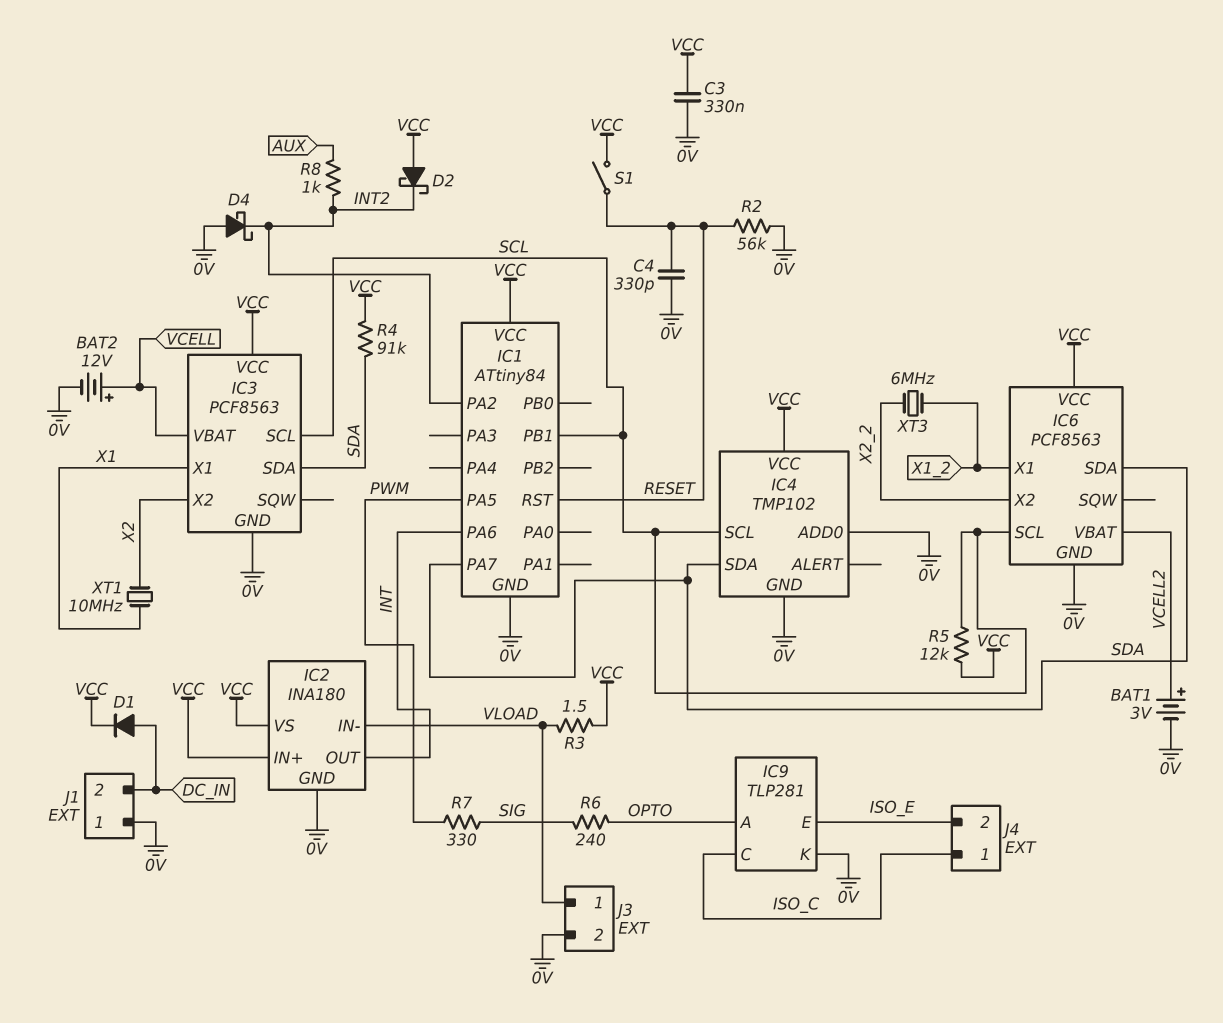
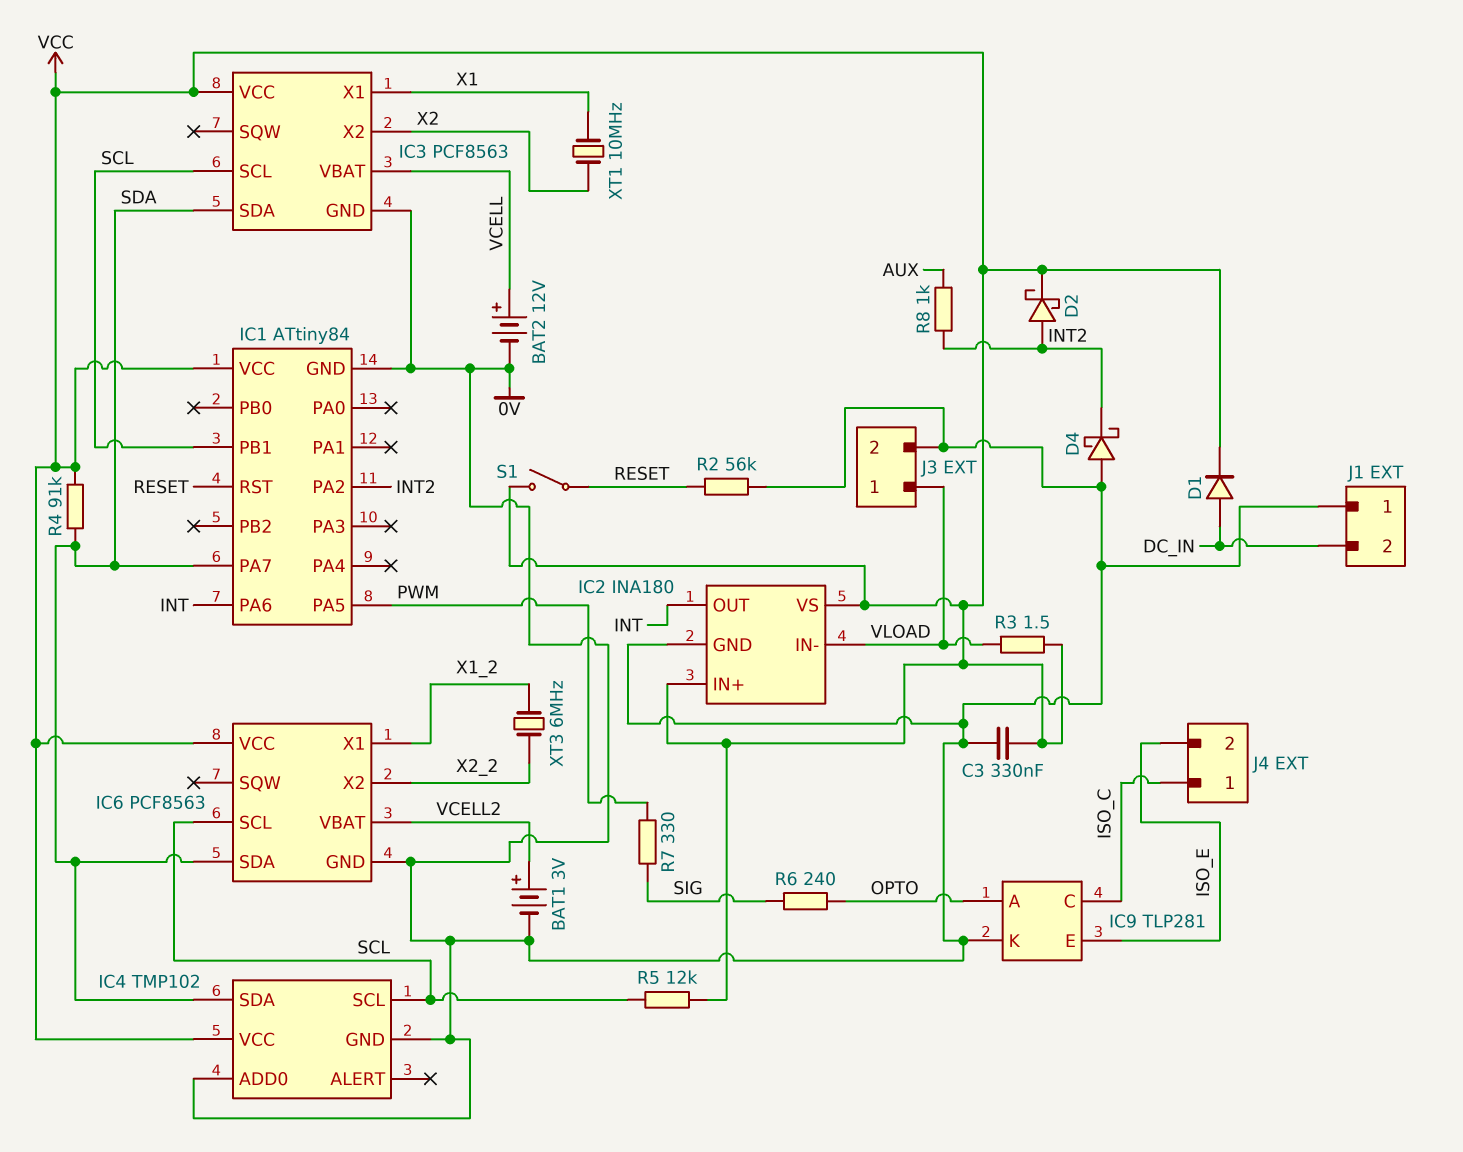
C4: 330pF (0V, RESET) -> none
D2: schottky (A VCC, K INT2) -> schottky (A INT2, K VCC)

